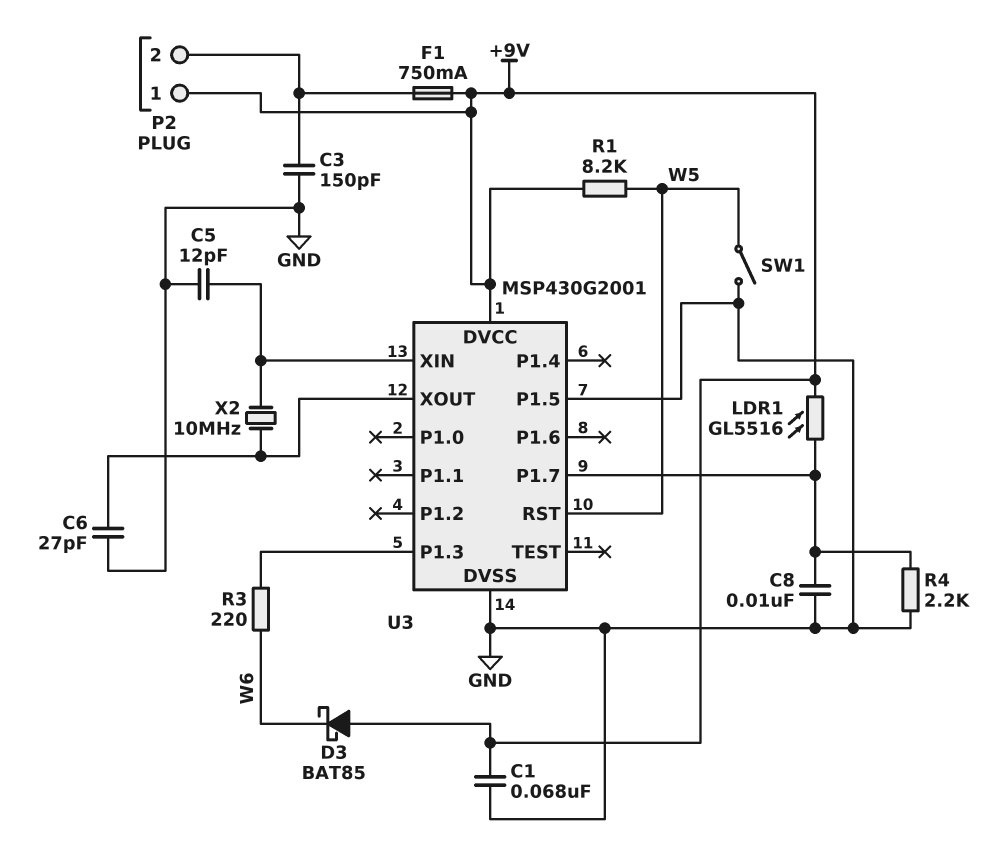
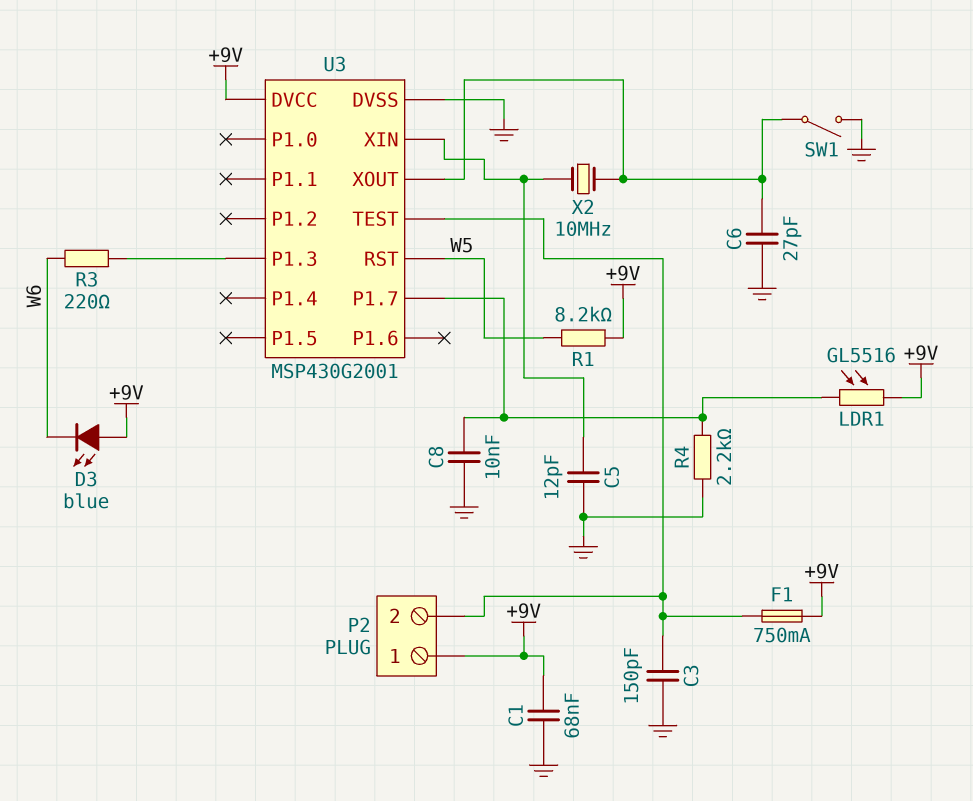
D3: schottky BAT85 (A +9V, K W6) -> LED blue (A +9V, K W6)
SW1: switch (GND, W5) -> switch (GND, U3/XOUT)
U3 pin P1.5: GND -> none
U3 pin TEST: none -> P2/2

